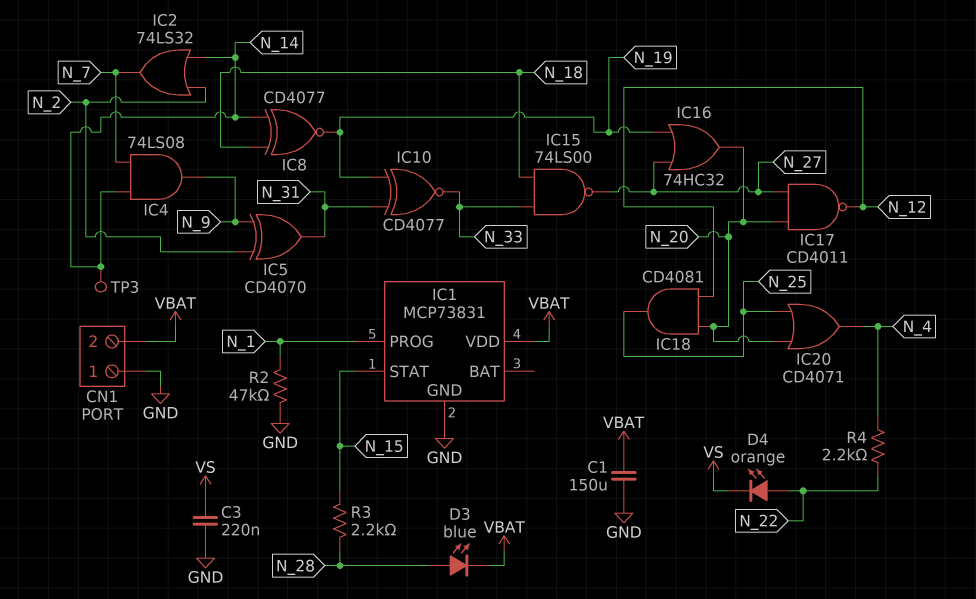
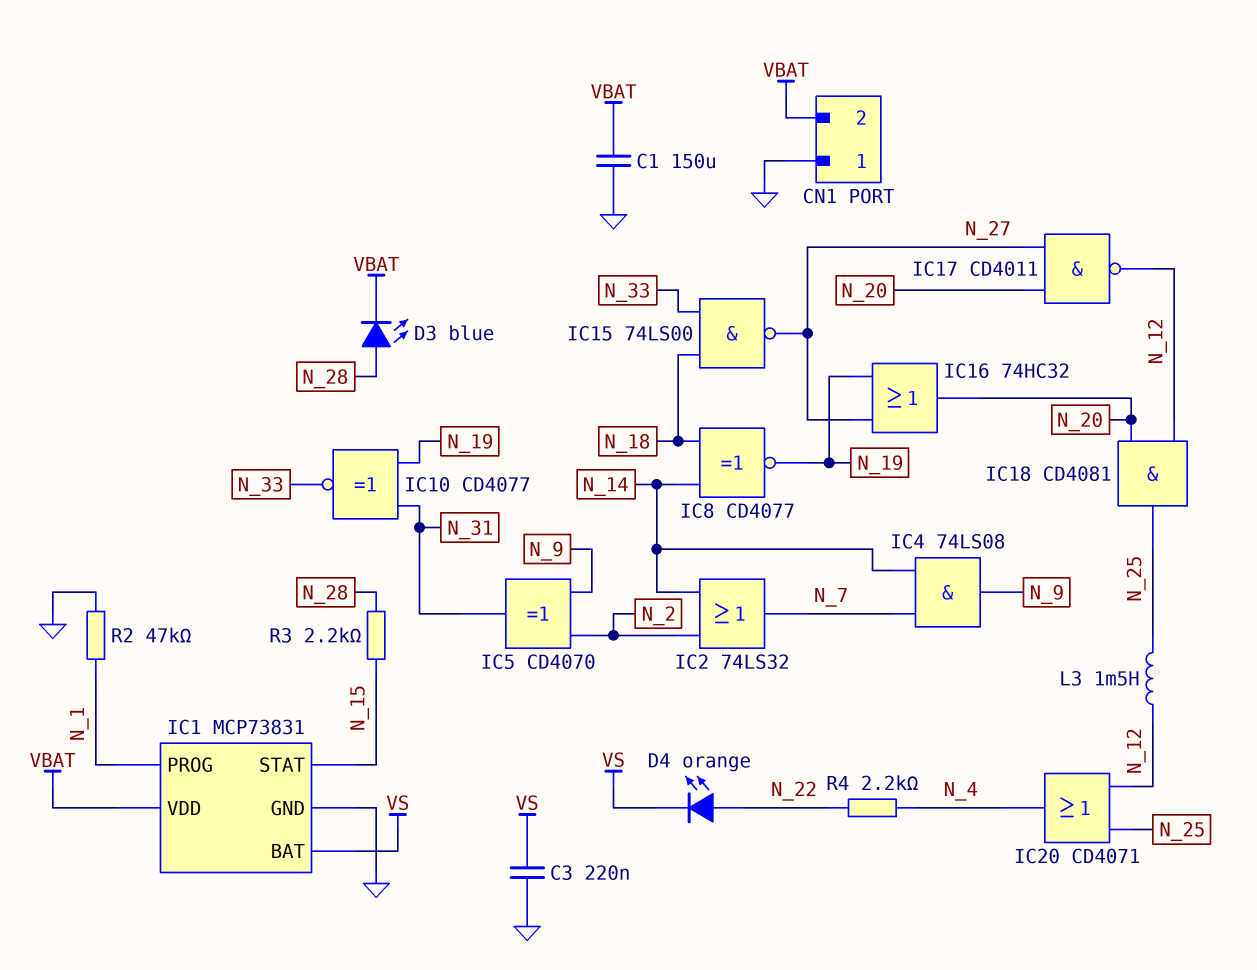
IC1 pin BAT: none -> VS
IC20: OR CD4071 (in N_20, in N_25, out N_4) -> OR CD4071 (in N_12, in N_25, out N_4)
L3: none -> 1.5mH (N_12, N_25)
TP3: test point (N_14) -> none

